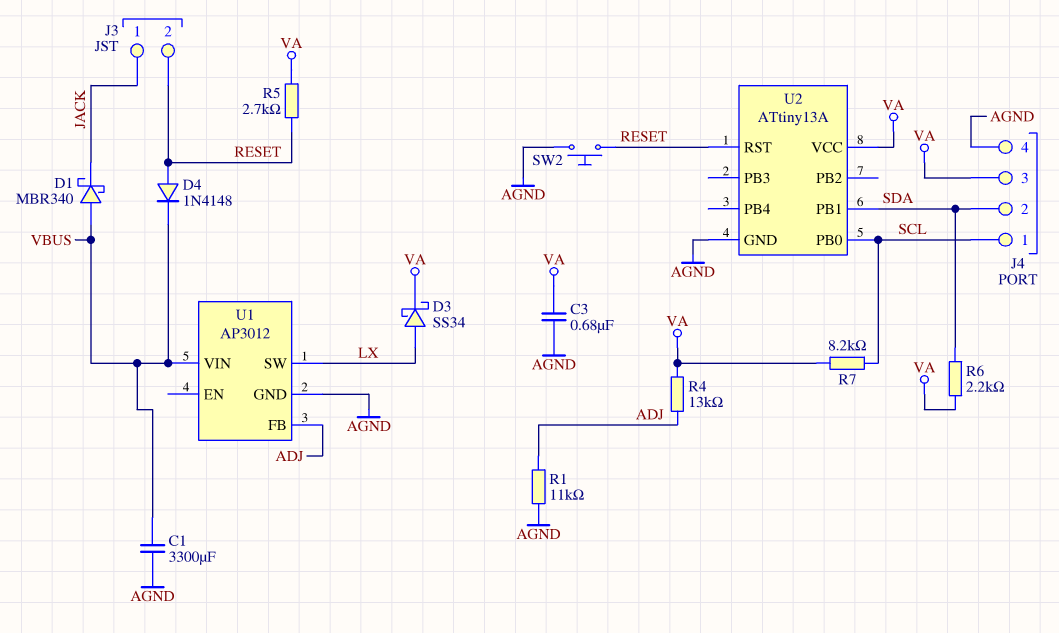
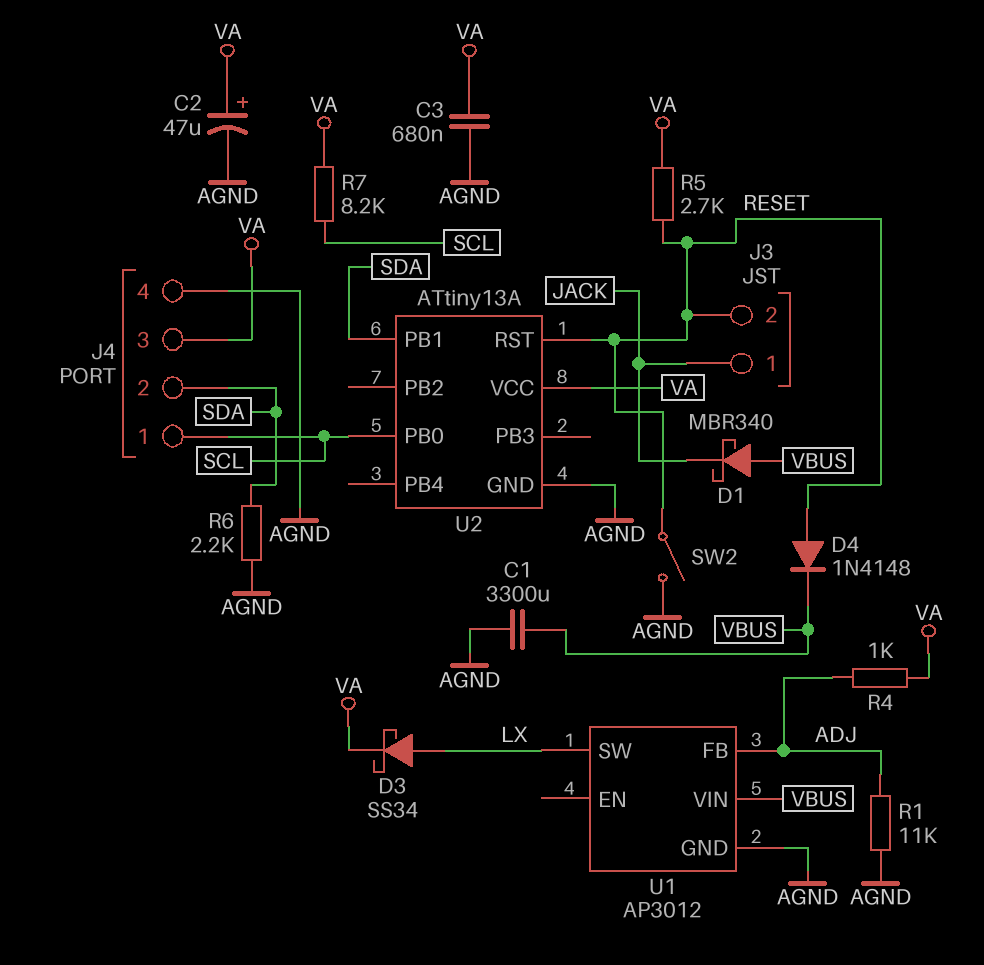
C2: none -> 47uF (plus VA, minus AGND)
R4: 13k (ADJ, VA) -> 1k (ADJ, VA)
R6: 2.2k (SDA, VA) -> 2.2k (AGND, SDA)
SW2: button (AGND, RESET) -> switch (AGND, RESET)

